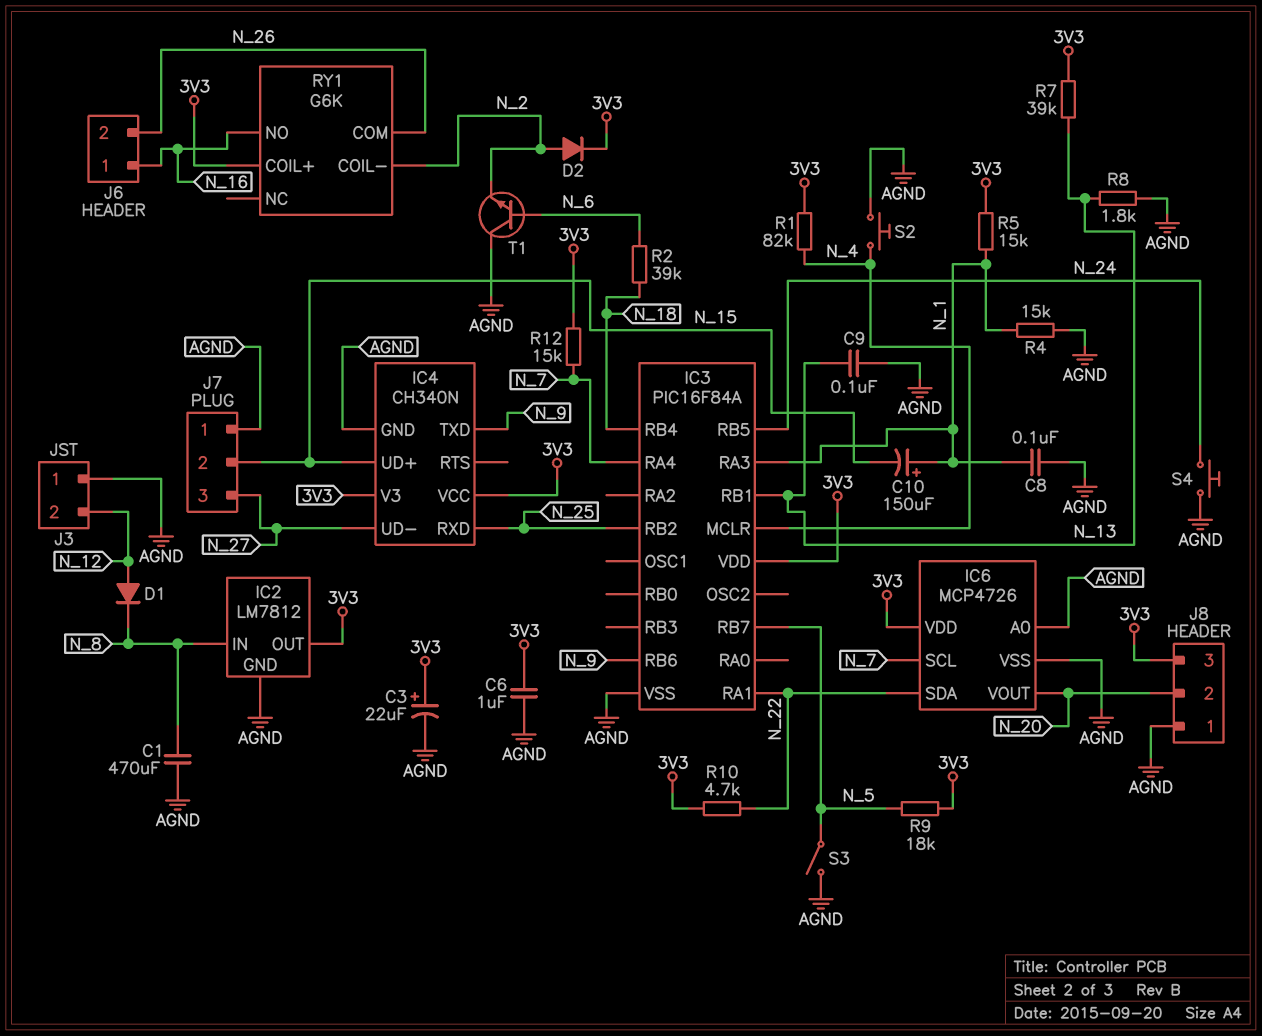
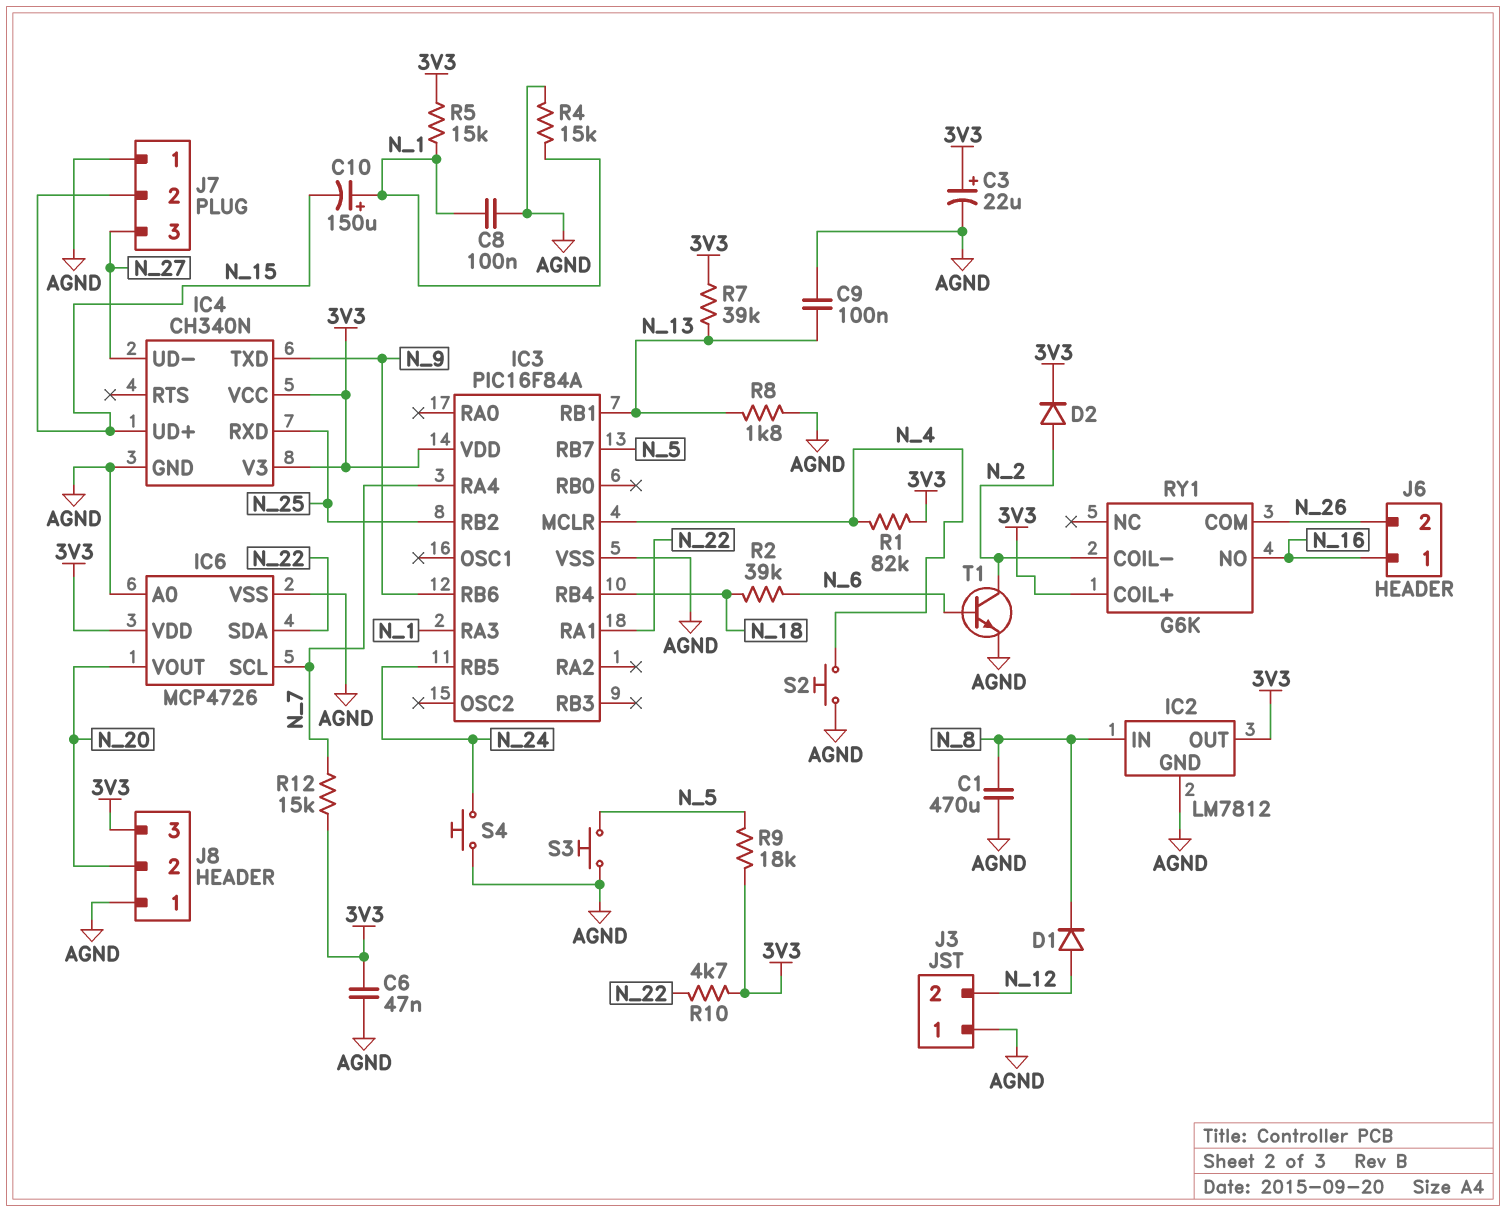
C6: 1uF (3V3, AGND) -> 47nF (3V3, AGND)
S3: switch (AGND, N_5) -> button (AGND, N_5)
T1: NPN (B N_6, C AGND, E N_2) -> NPN (B N_6, C N_2, E AGND)

